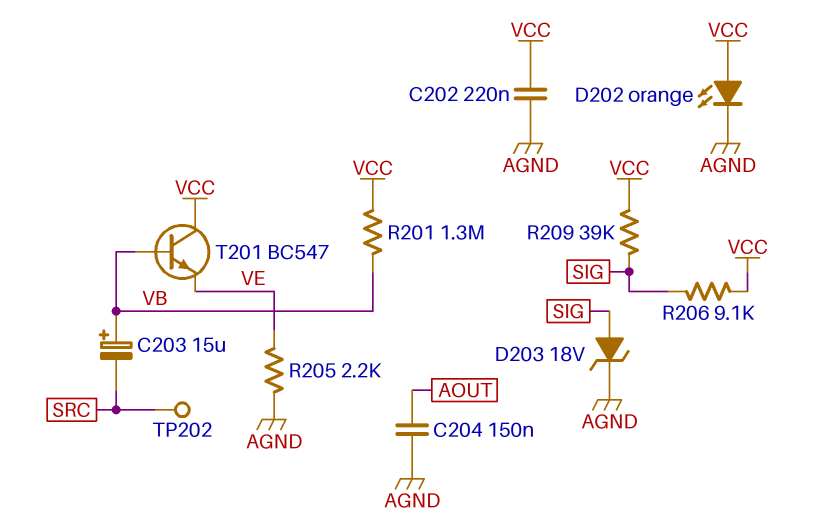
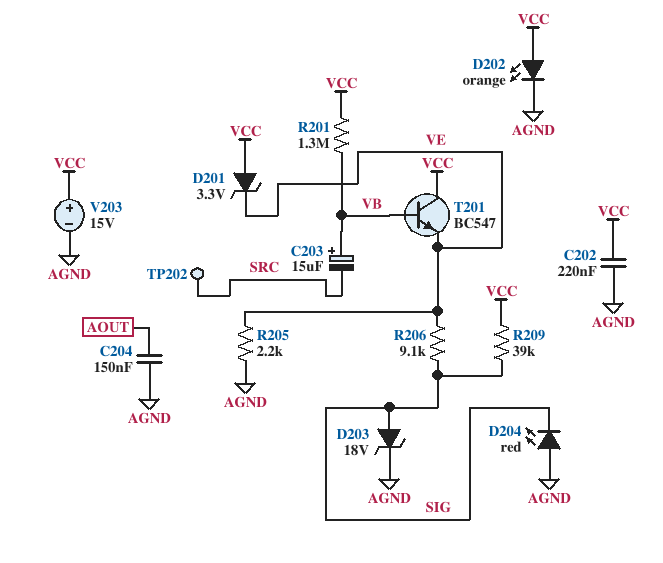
D201: none -> zener 3.3V (A VCC, K VE)
D204: none -> LED red (A AGND, K SIG)
R206: 9.1k (SIG, VCC) -> 9.1k (SIG, VE)
V203: none -> 15V (plus VCC, minus AGND)

